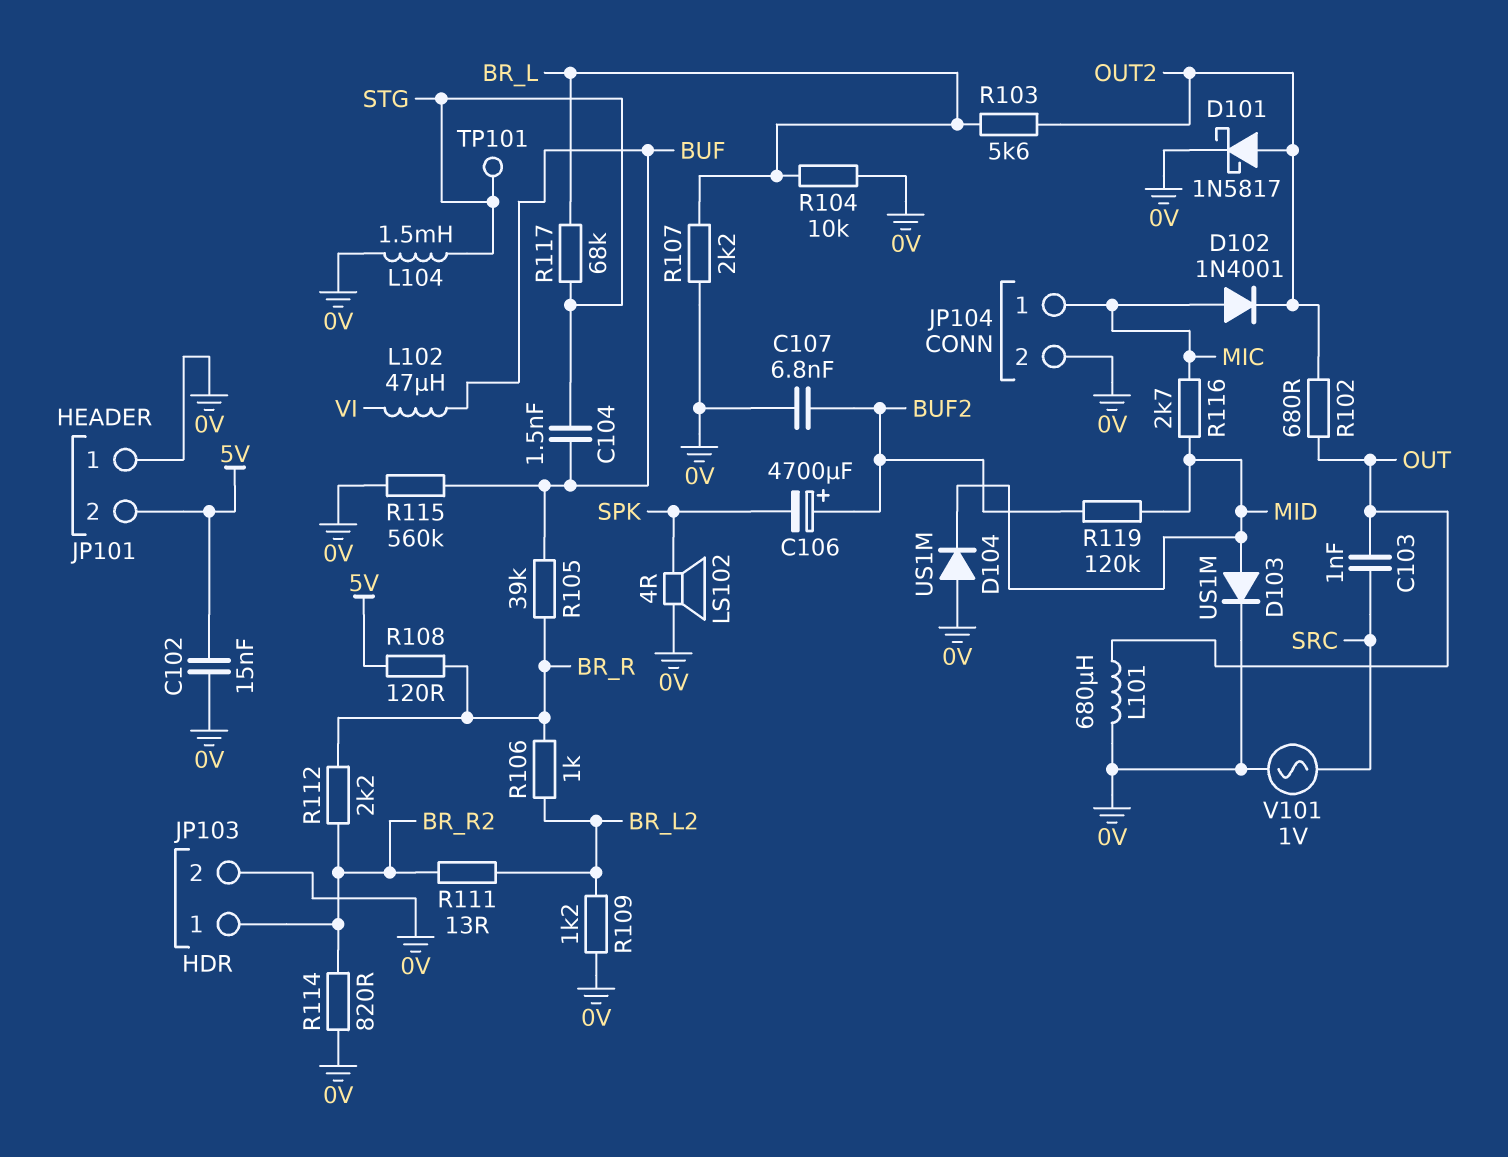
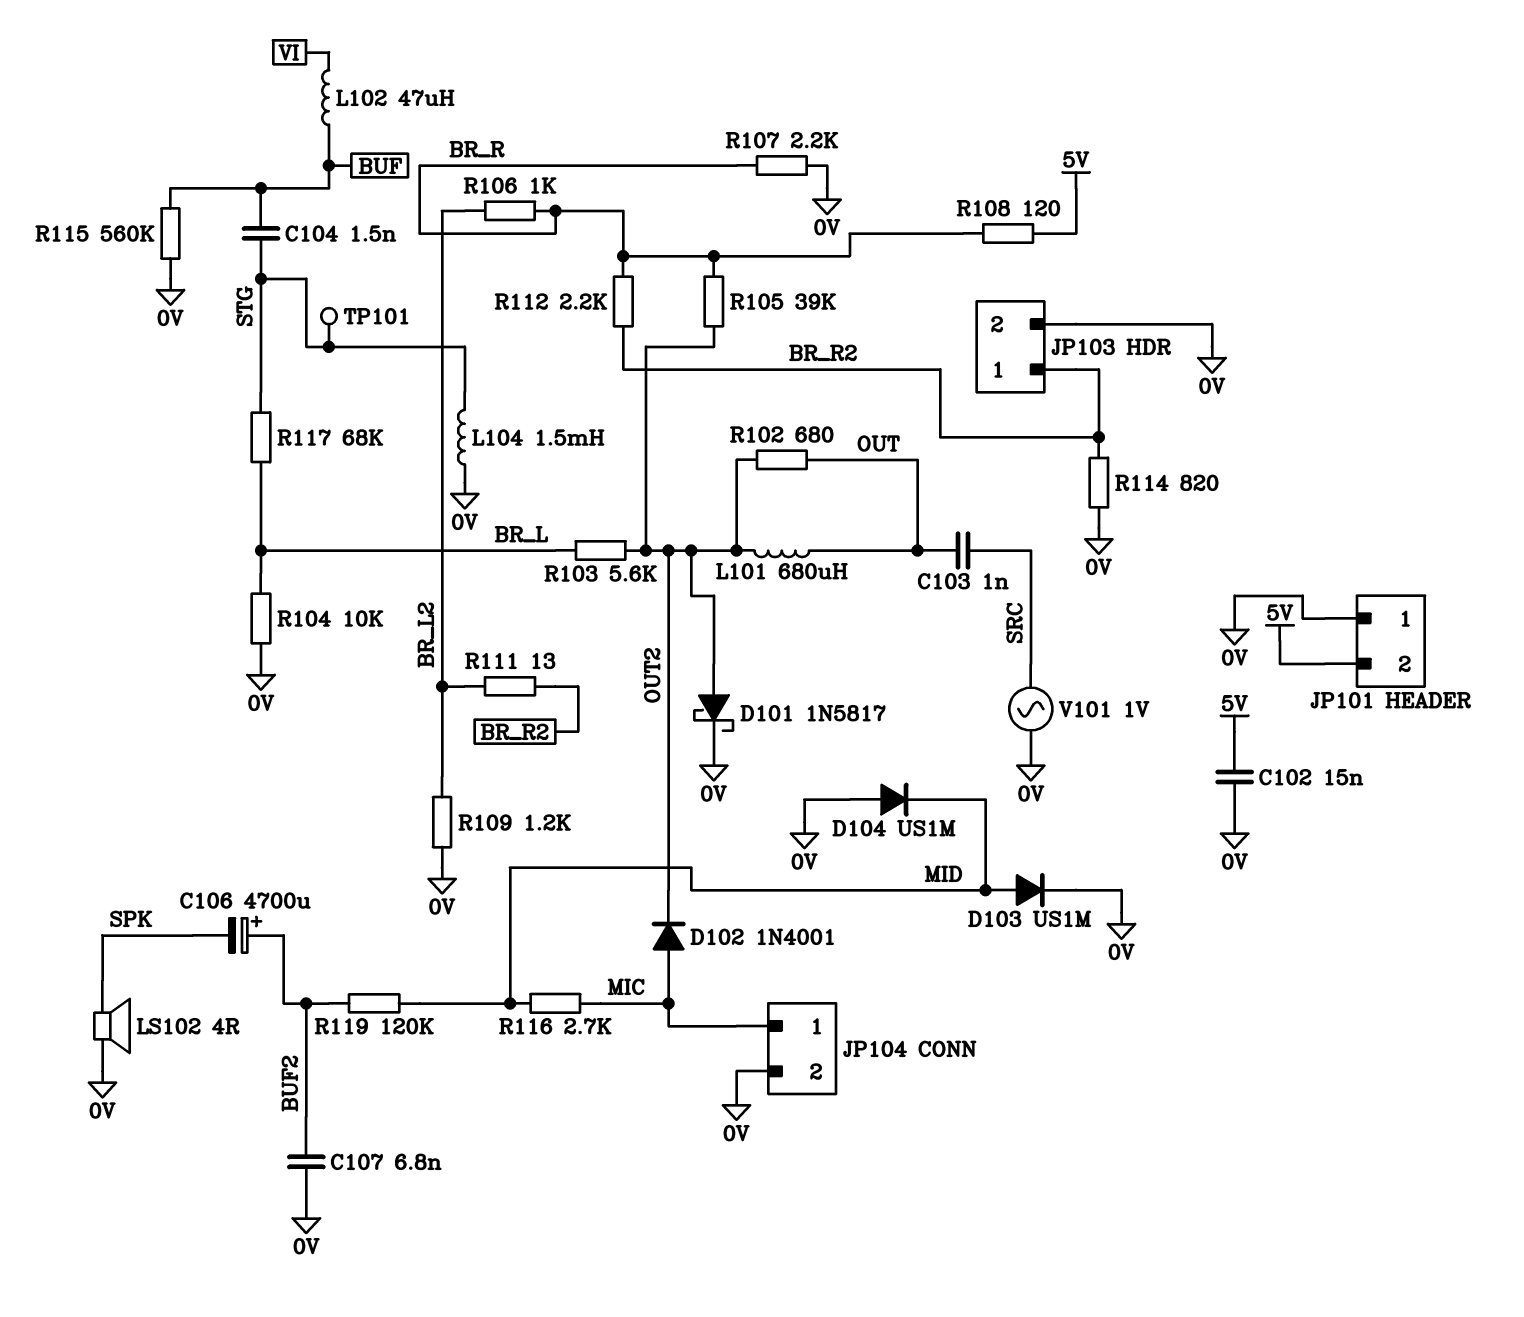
L101: 680uH (0V, OUT) -> 680uH (OUT, OUT2)
R105: 39k (BR_R, BUF) -> 39k (BR_R, OUT2)
R107: 2.2k (0V, BR_L) -> 2.2k (0V, BR_R)

